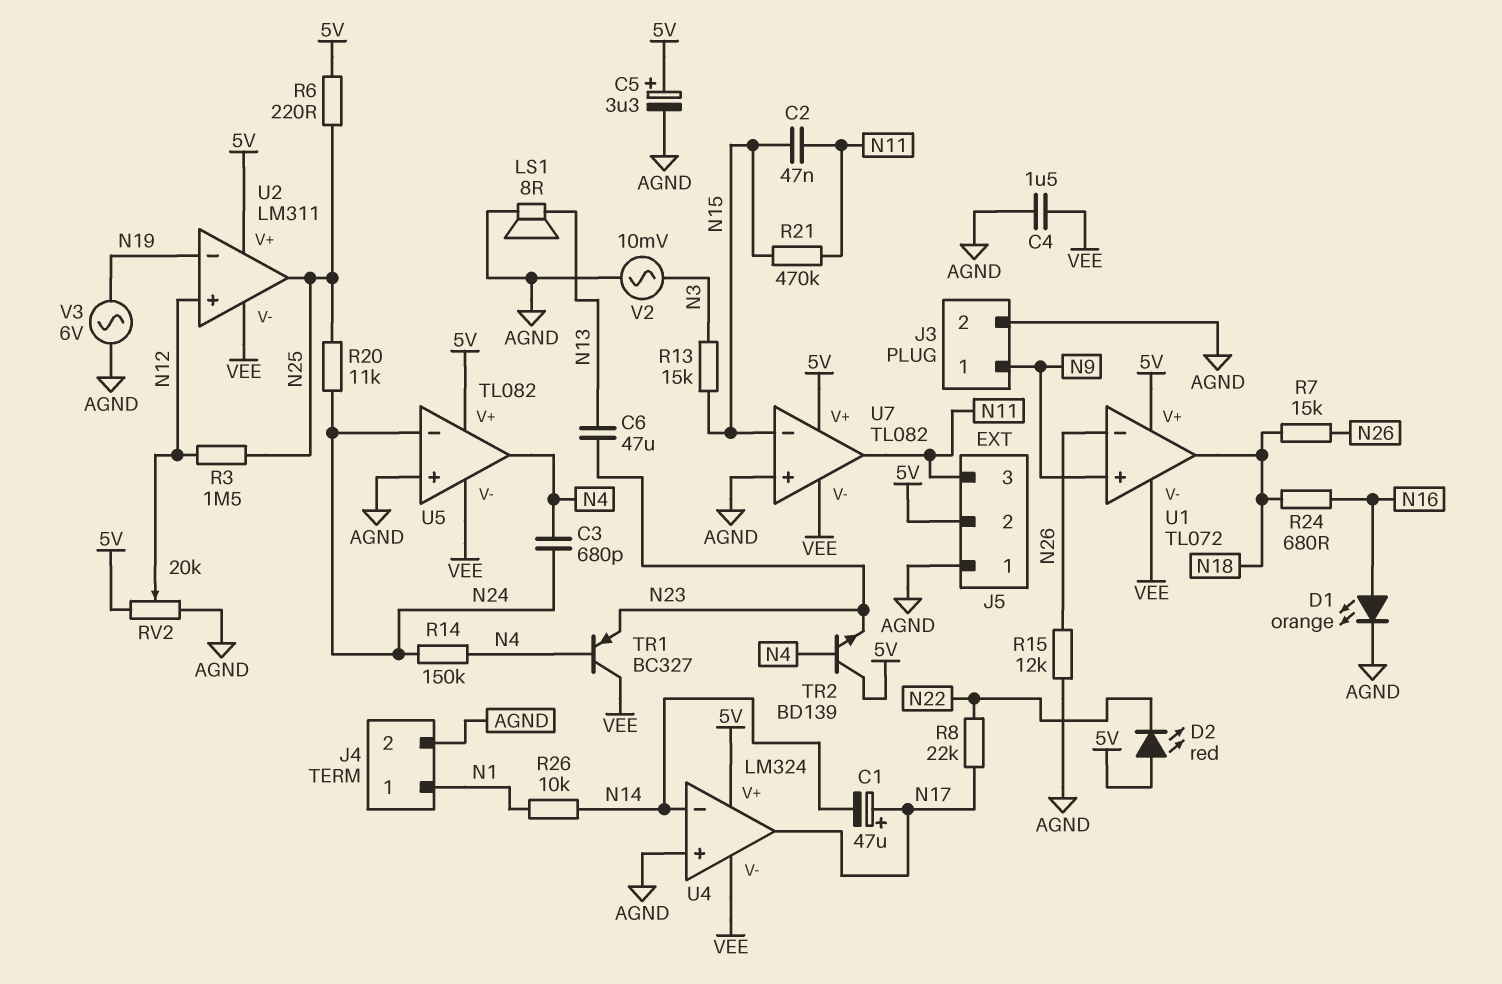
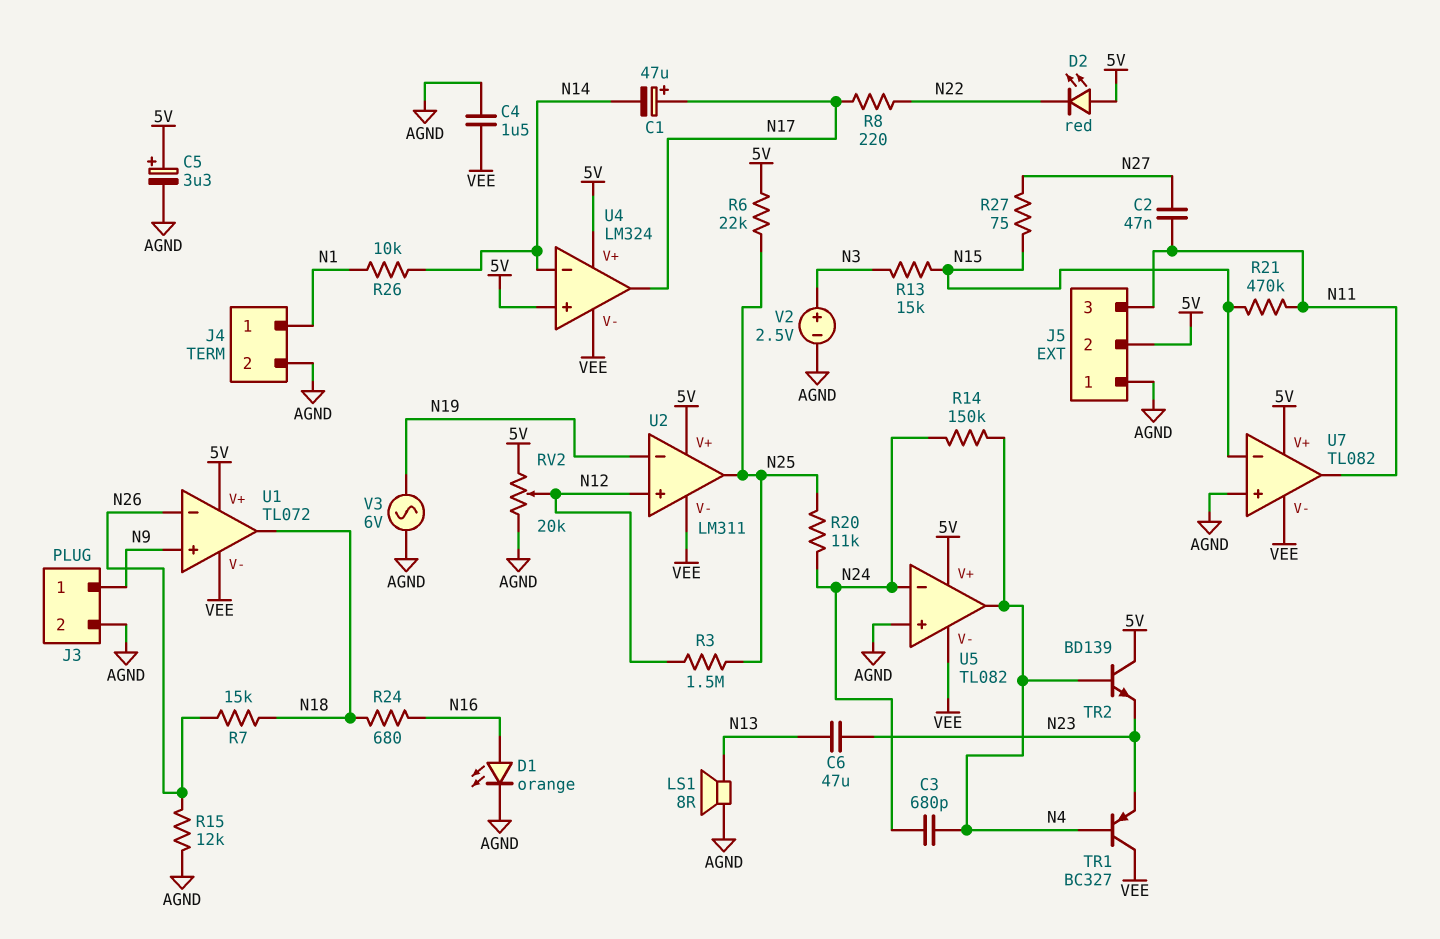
C2: 47nF (N11, N15) -> 47nF (N11, N27)
R6: 220 (5V, N25) -> 22k (5V, N25)
R8: 22k (N17, N22) -> 220 (N17, N22)
R27: none -> 75 (N15, N27)
U4 pin in+: AGND -> 5V
V2: AC 10mV (AGND, N3) -> 2.5V (plus N3, minus AGND)

